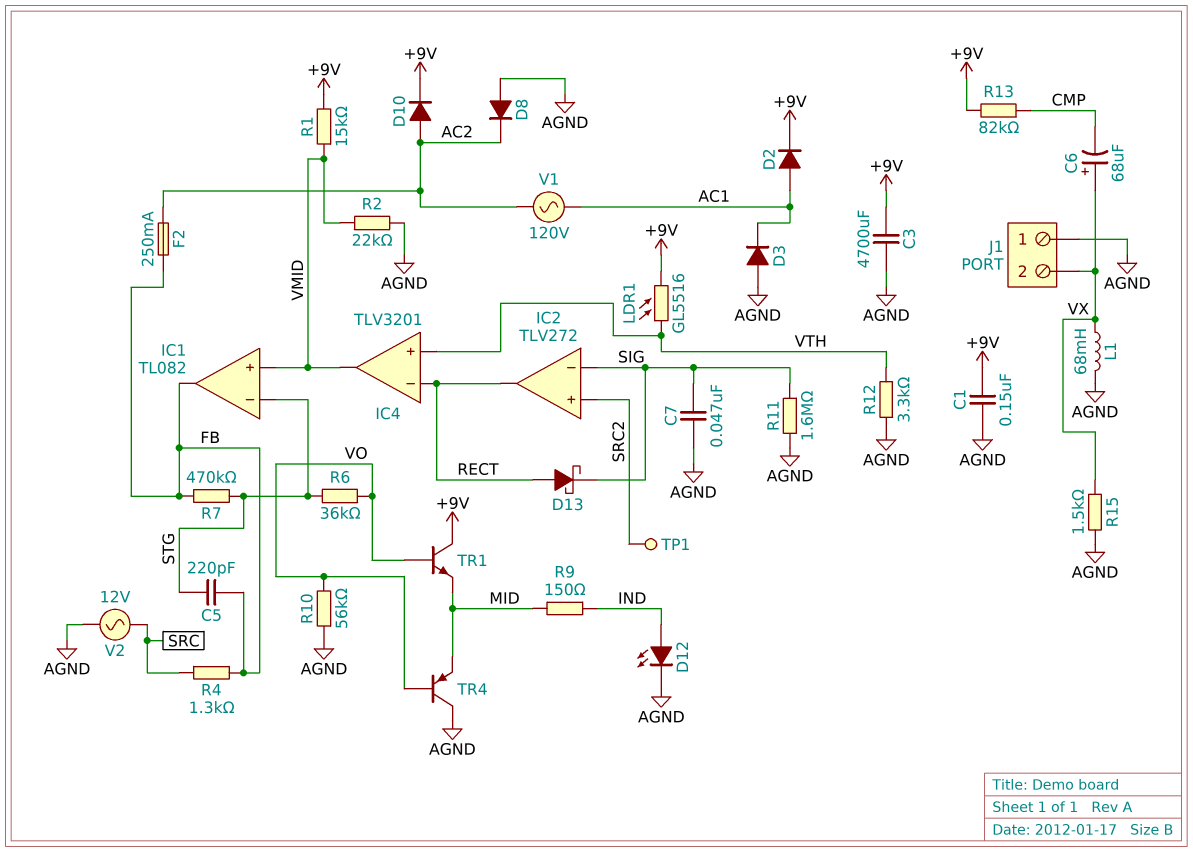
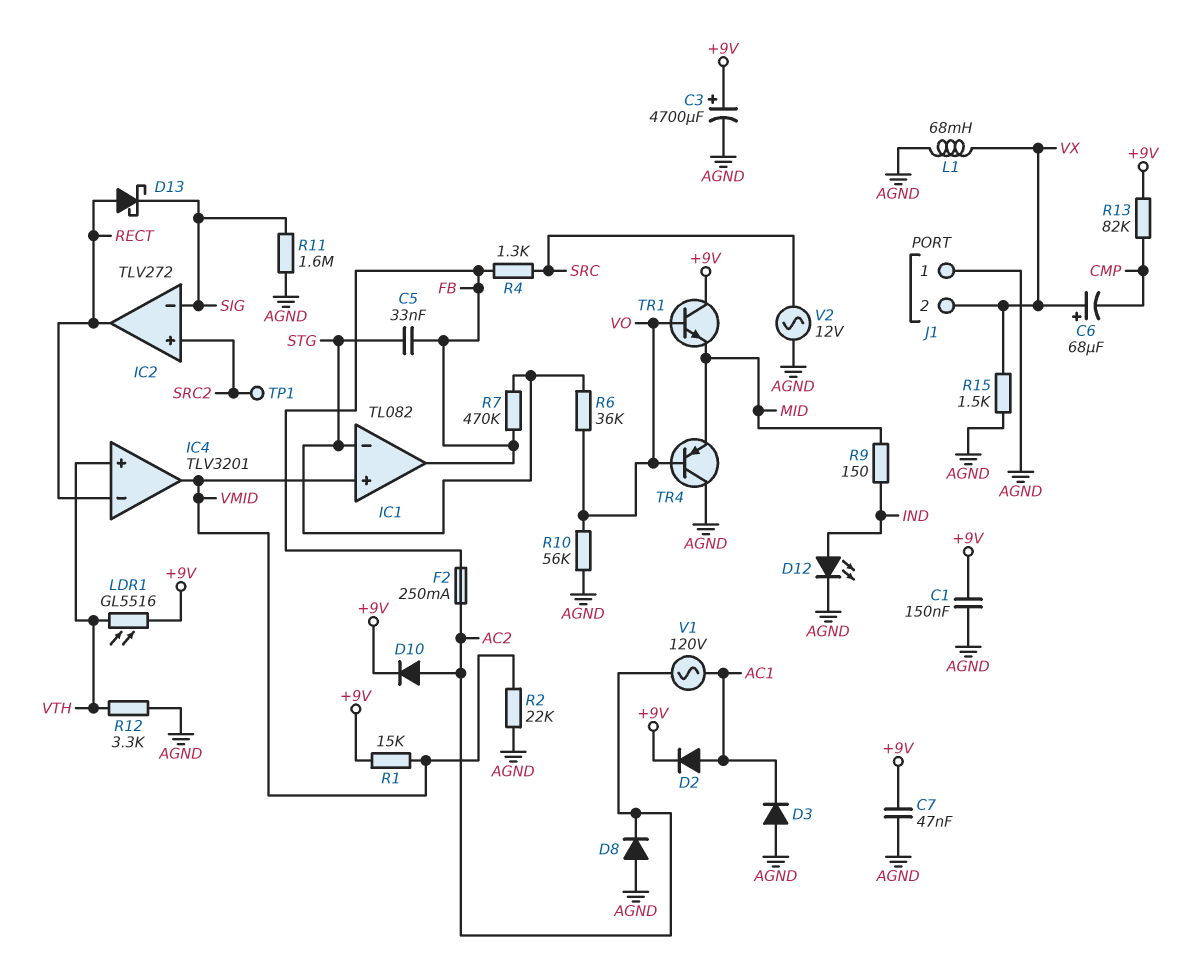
C3: 4700uF (+9V, AGND) -> 4700uF (plus +9V, minus AGND)
C5: 220pF (FB, STG) -> 33nF (FB, STG)
C7: 47nF (AGND, SIG) -> 47nF (+9V, AGND)

